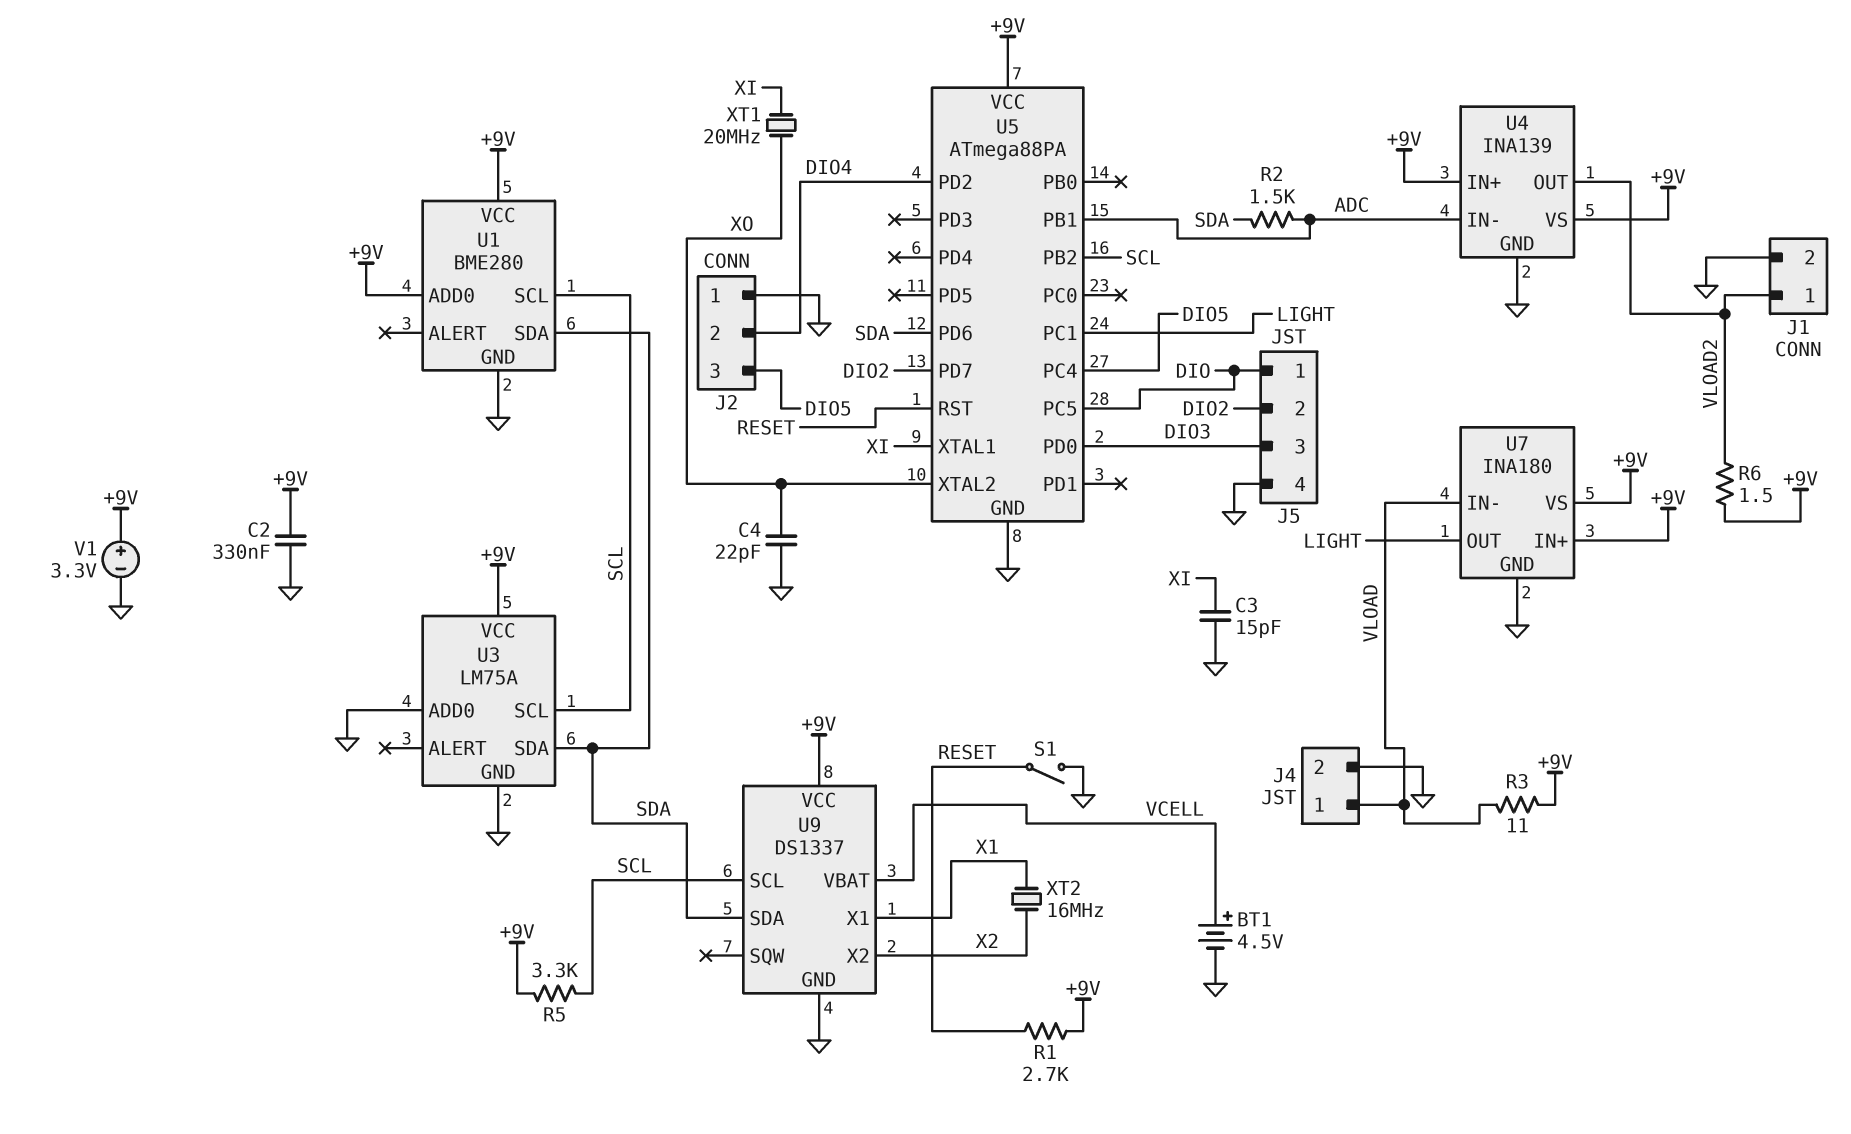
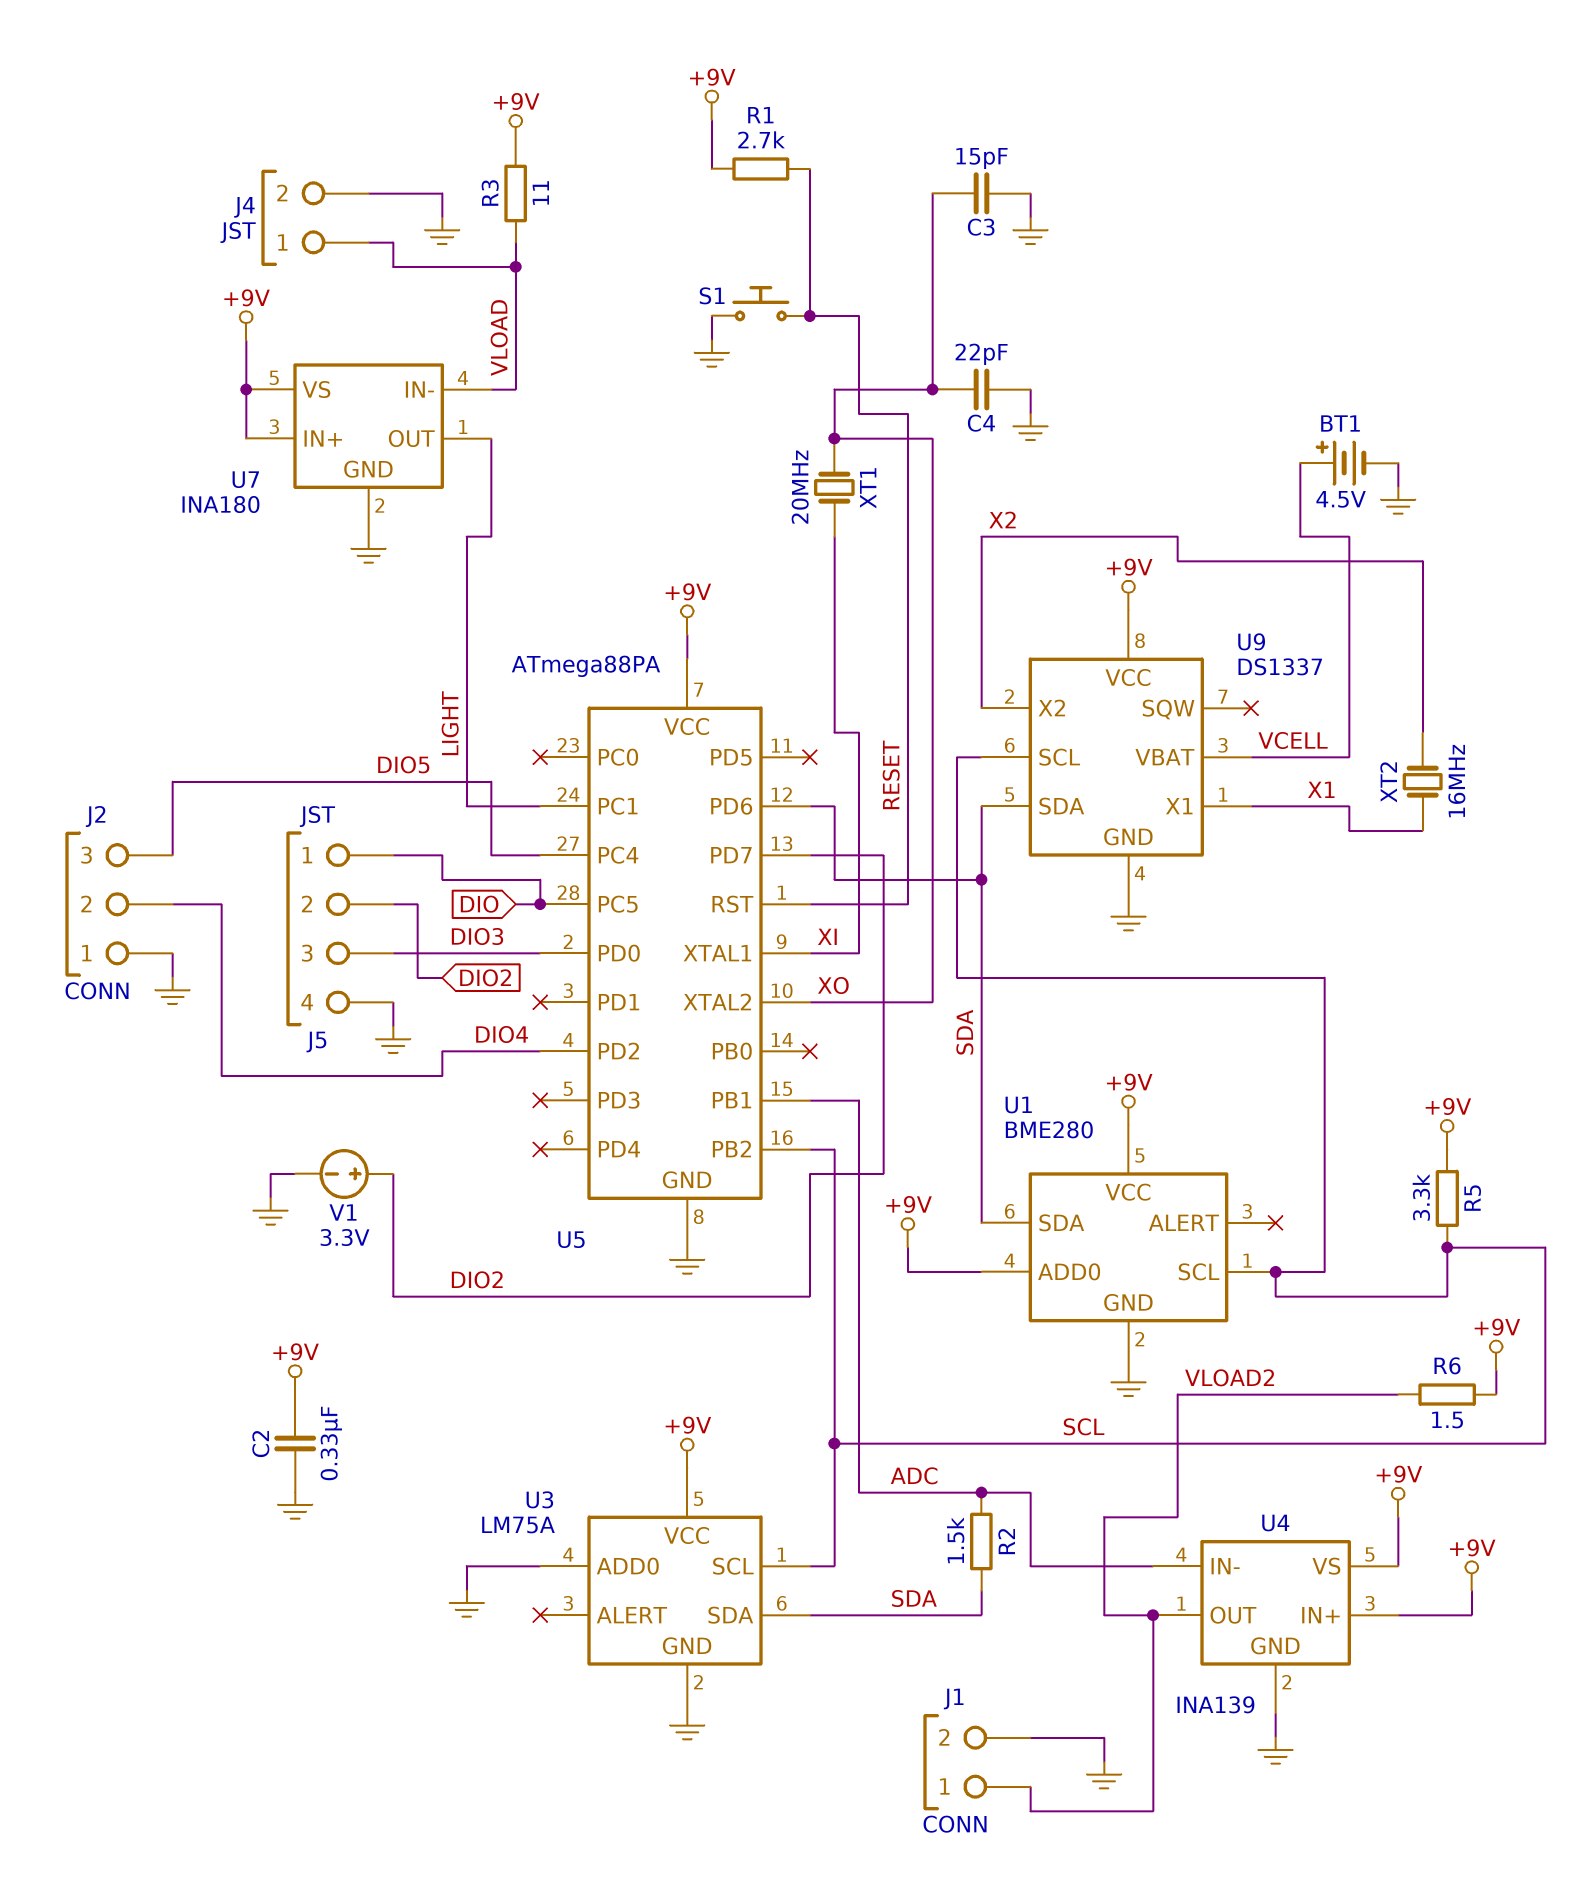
C3: 15pF (GND, XI) -> 15pF (GND, XO)
S1: switch (GND, RESET) -> button (GND, RESET)
V1: 3.3V (plus +9V, minus GND) -> 3.3V (plus DIO2, minus GND)

